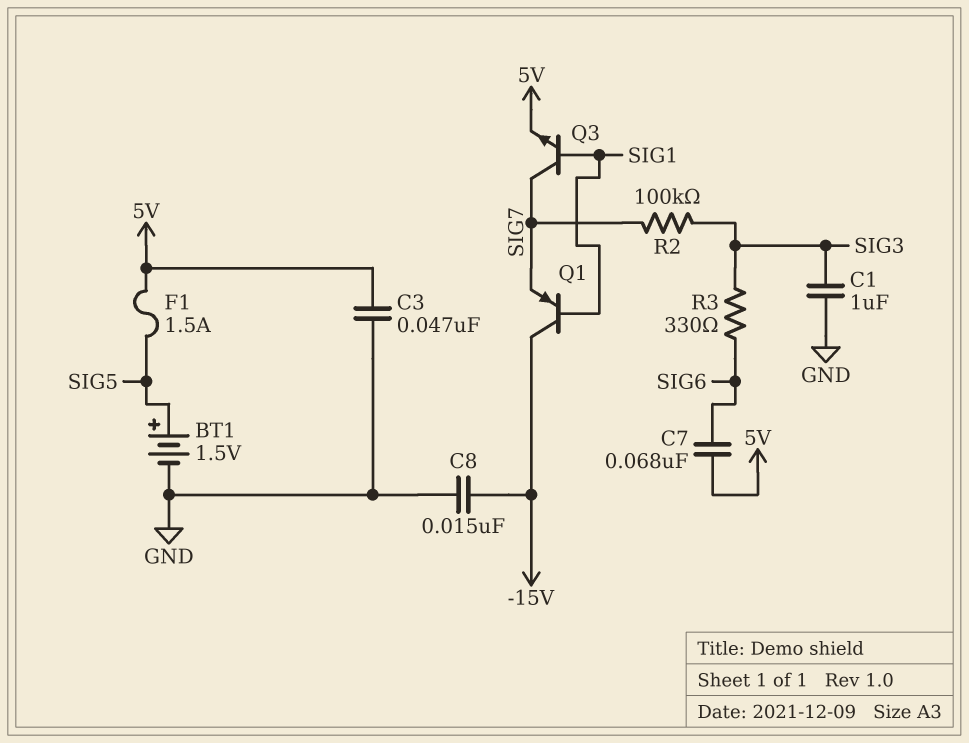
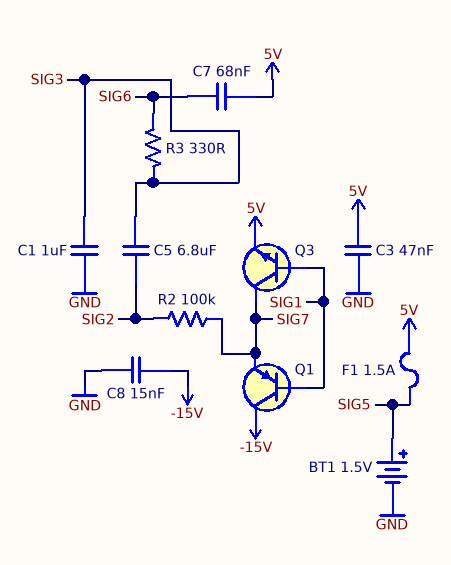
C5: none -> 6.8uF (SIG2, SIG3)
R2: 100k (SIG3, SIG7) -> 100k (SIG2, SIG7)

